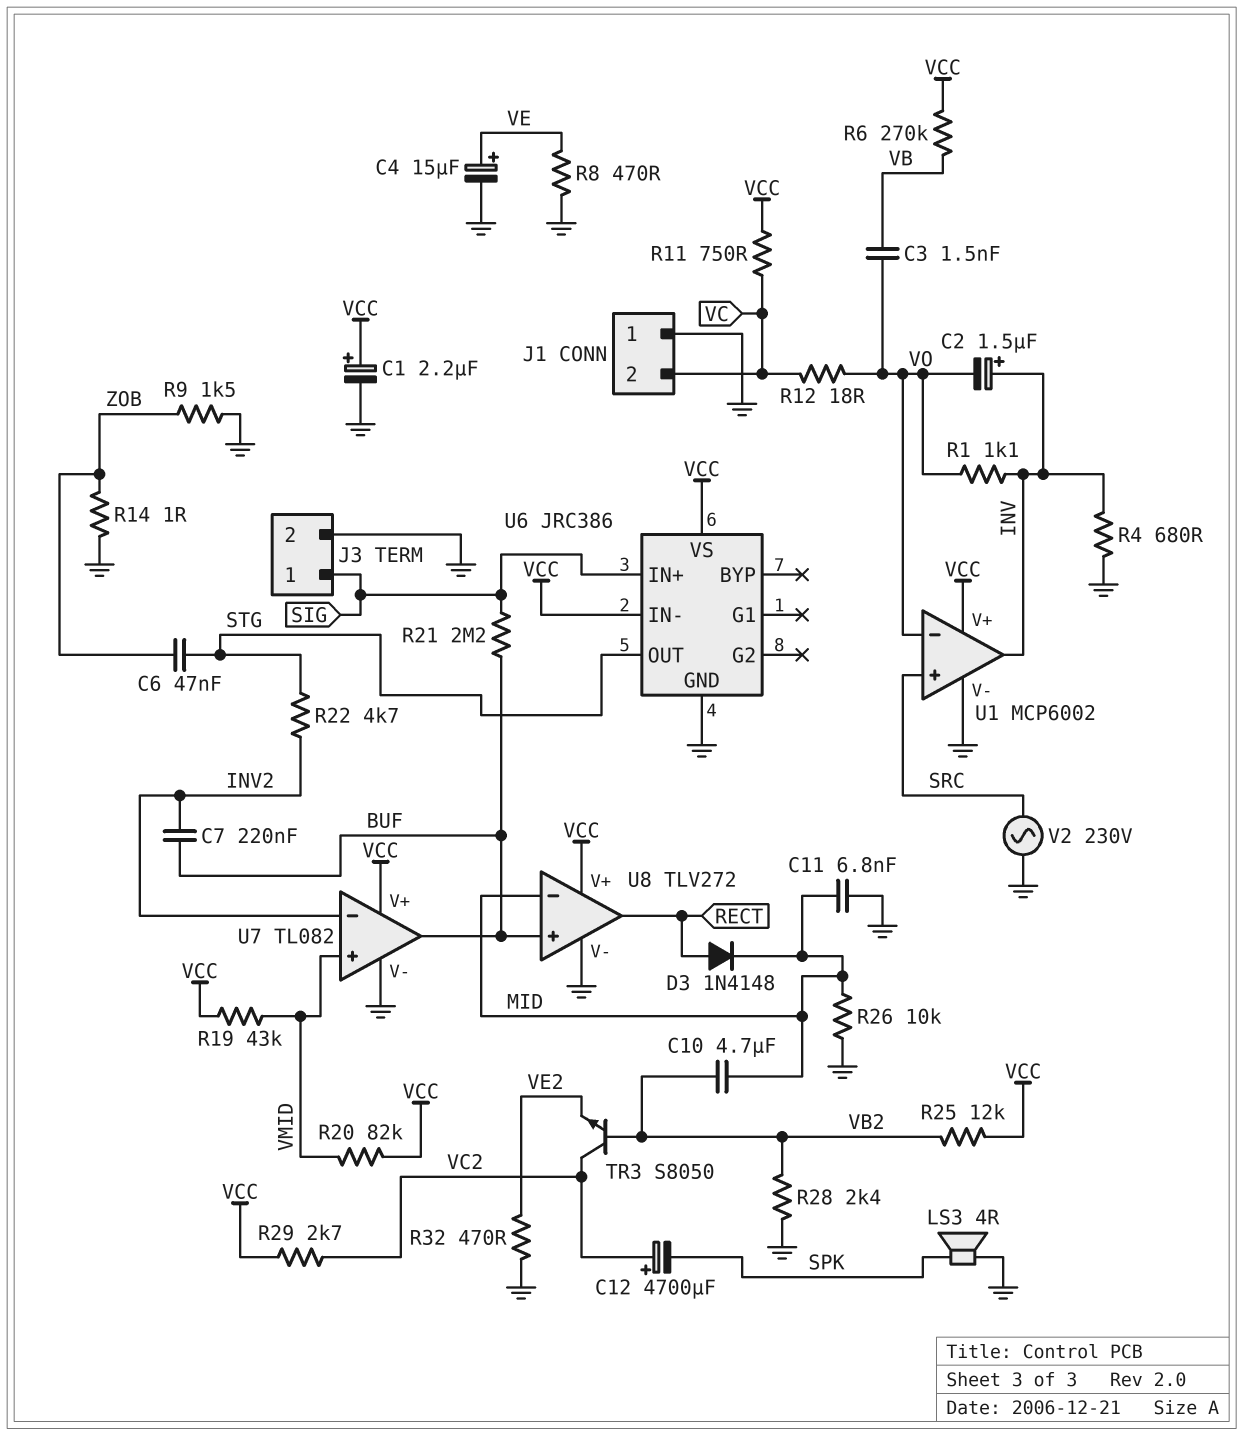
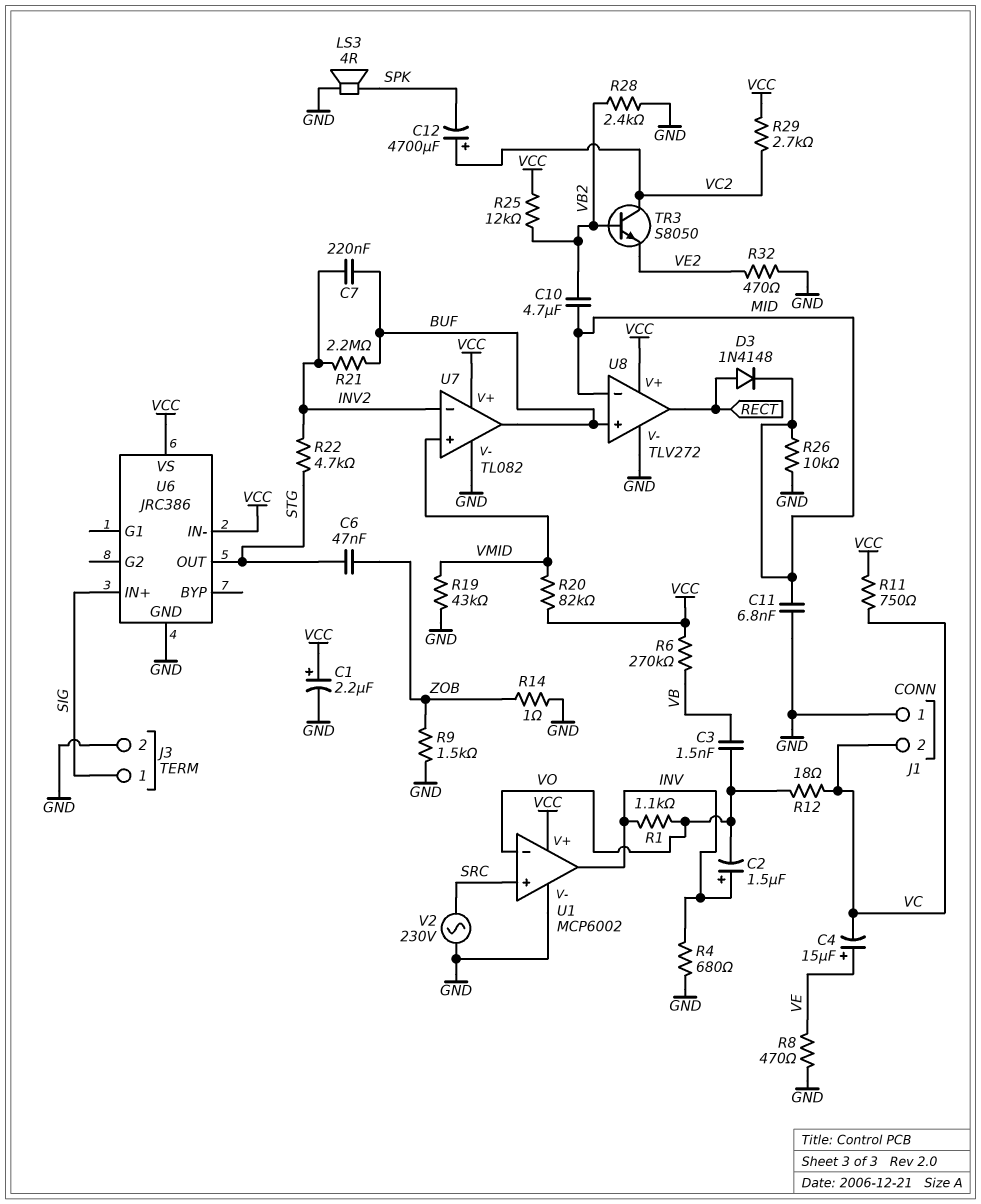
C4: 15uF (plus VE, minus GND) -> 15uF (plus VE, minus VC)
R19: 43k (VCC, VMID) -> 43k (GND, VMID)
R21: 2.2M (BUF, SIG) -> 2.2M (BUF, INV2)

